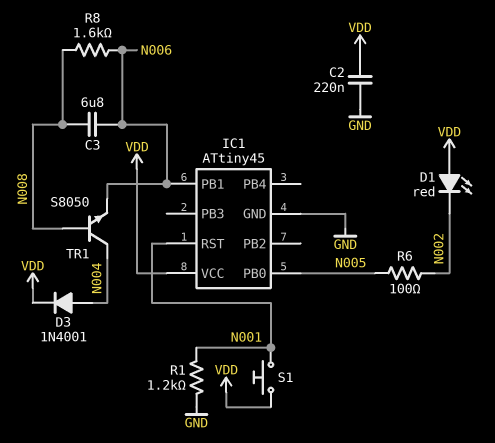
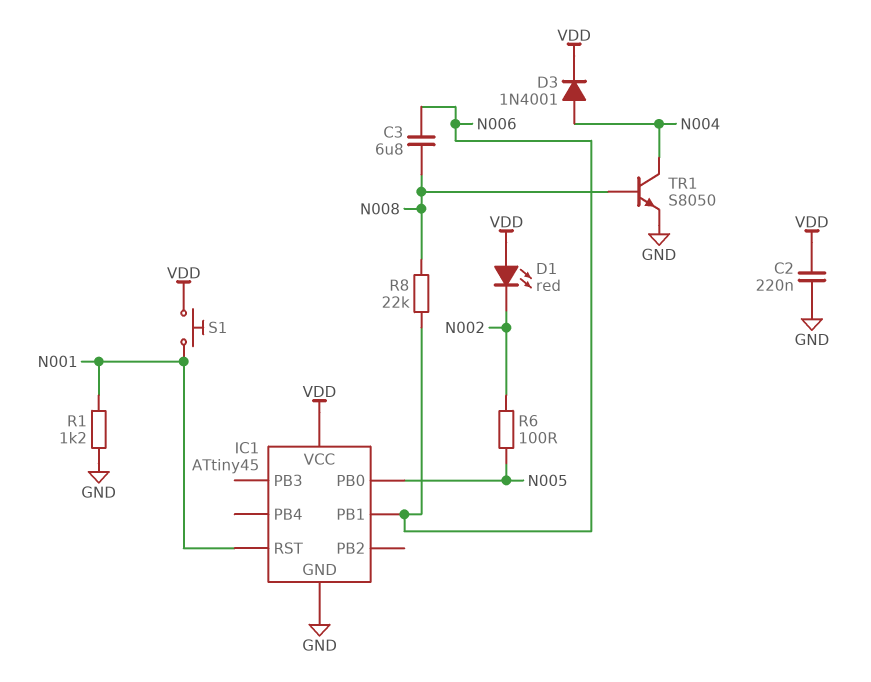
R8: 1.6k (N006, N008) -> 22k (N006, N008)
TR1: NPN S8050 (B N008, C N004, E N006) -> NPN S8050 (B N008, C N004, E GND)

